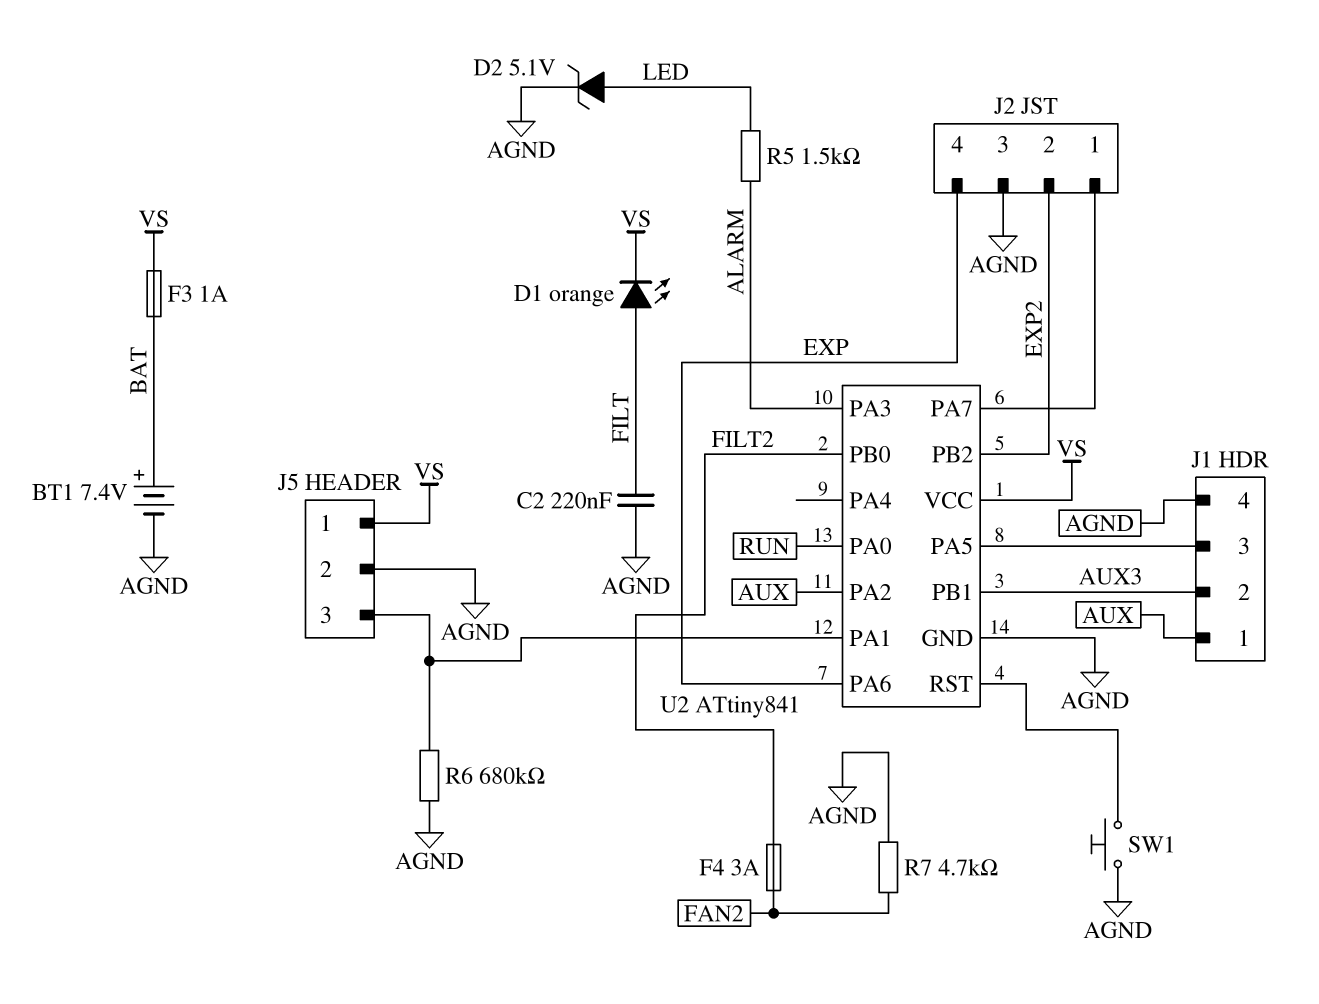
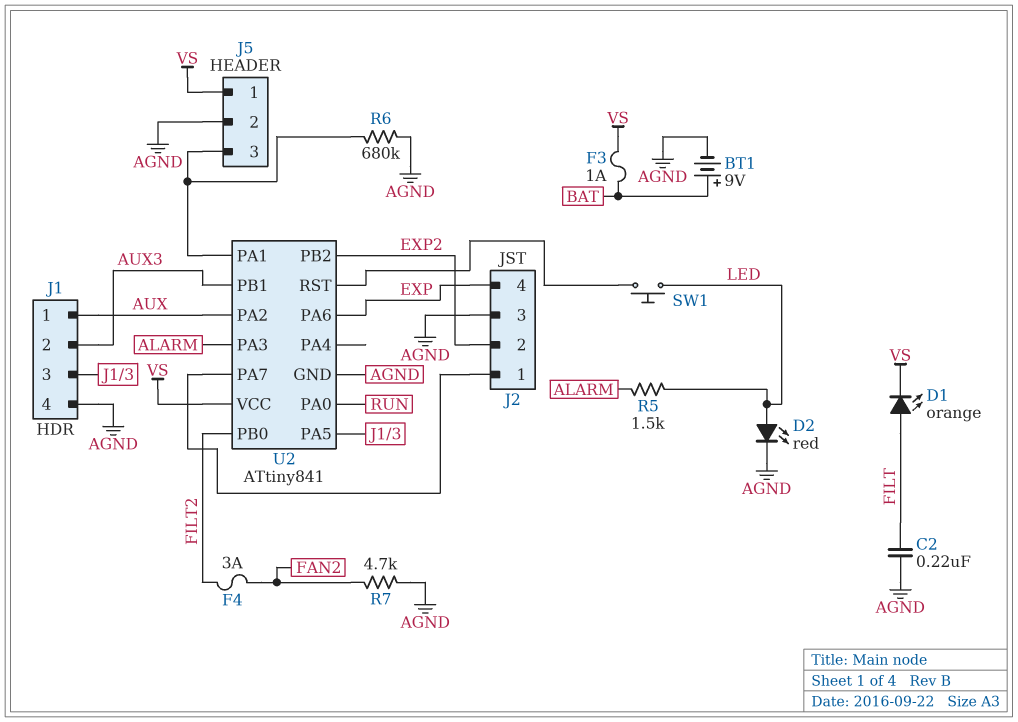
BT1: 7.4V (plus BAT, minus AGND) -> 9V (plus BAT, minus AGND)
D2: zener 5.1V (A LED, K AGND) -> LED red (A LED, K AGND)
SW1: button (AGND, U2/RST) -> button (LED, U2/RST)

